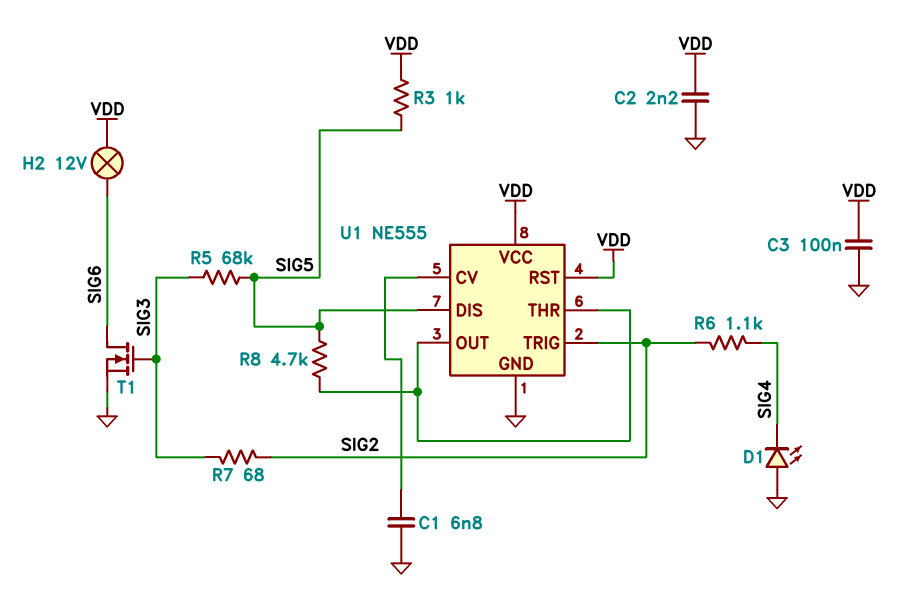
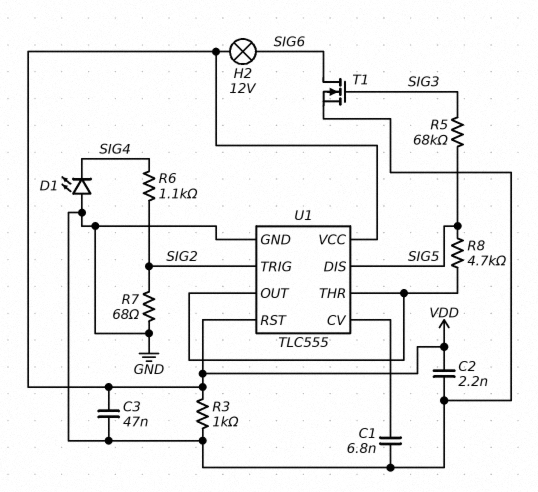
C3: 100nF (GND, VDD) -> 47nF (GND, VDD)
R3: 1k (SIG5, VDD) -> 1k (GND, VDD)
R7: 68 (SIG2, SIG3) -> 68 (GND, SIG2)
U1: NE555 -> TLC555

